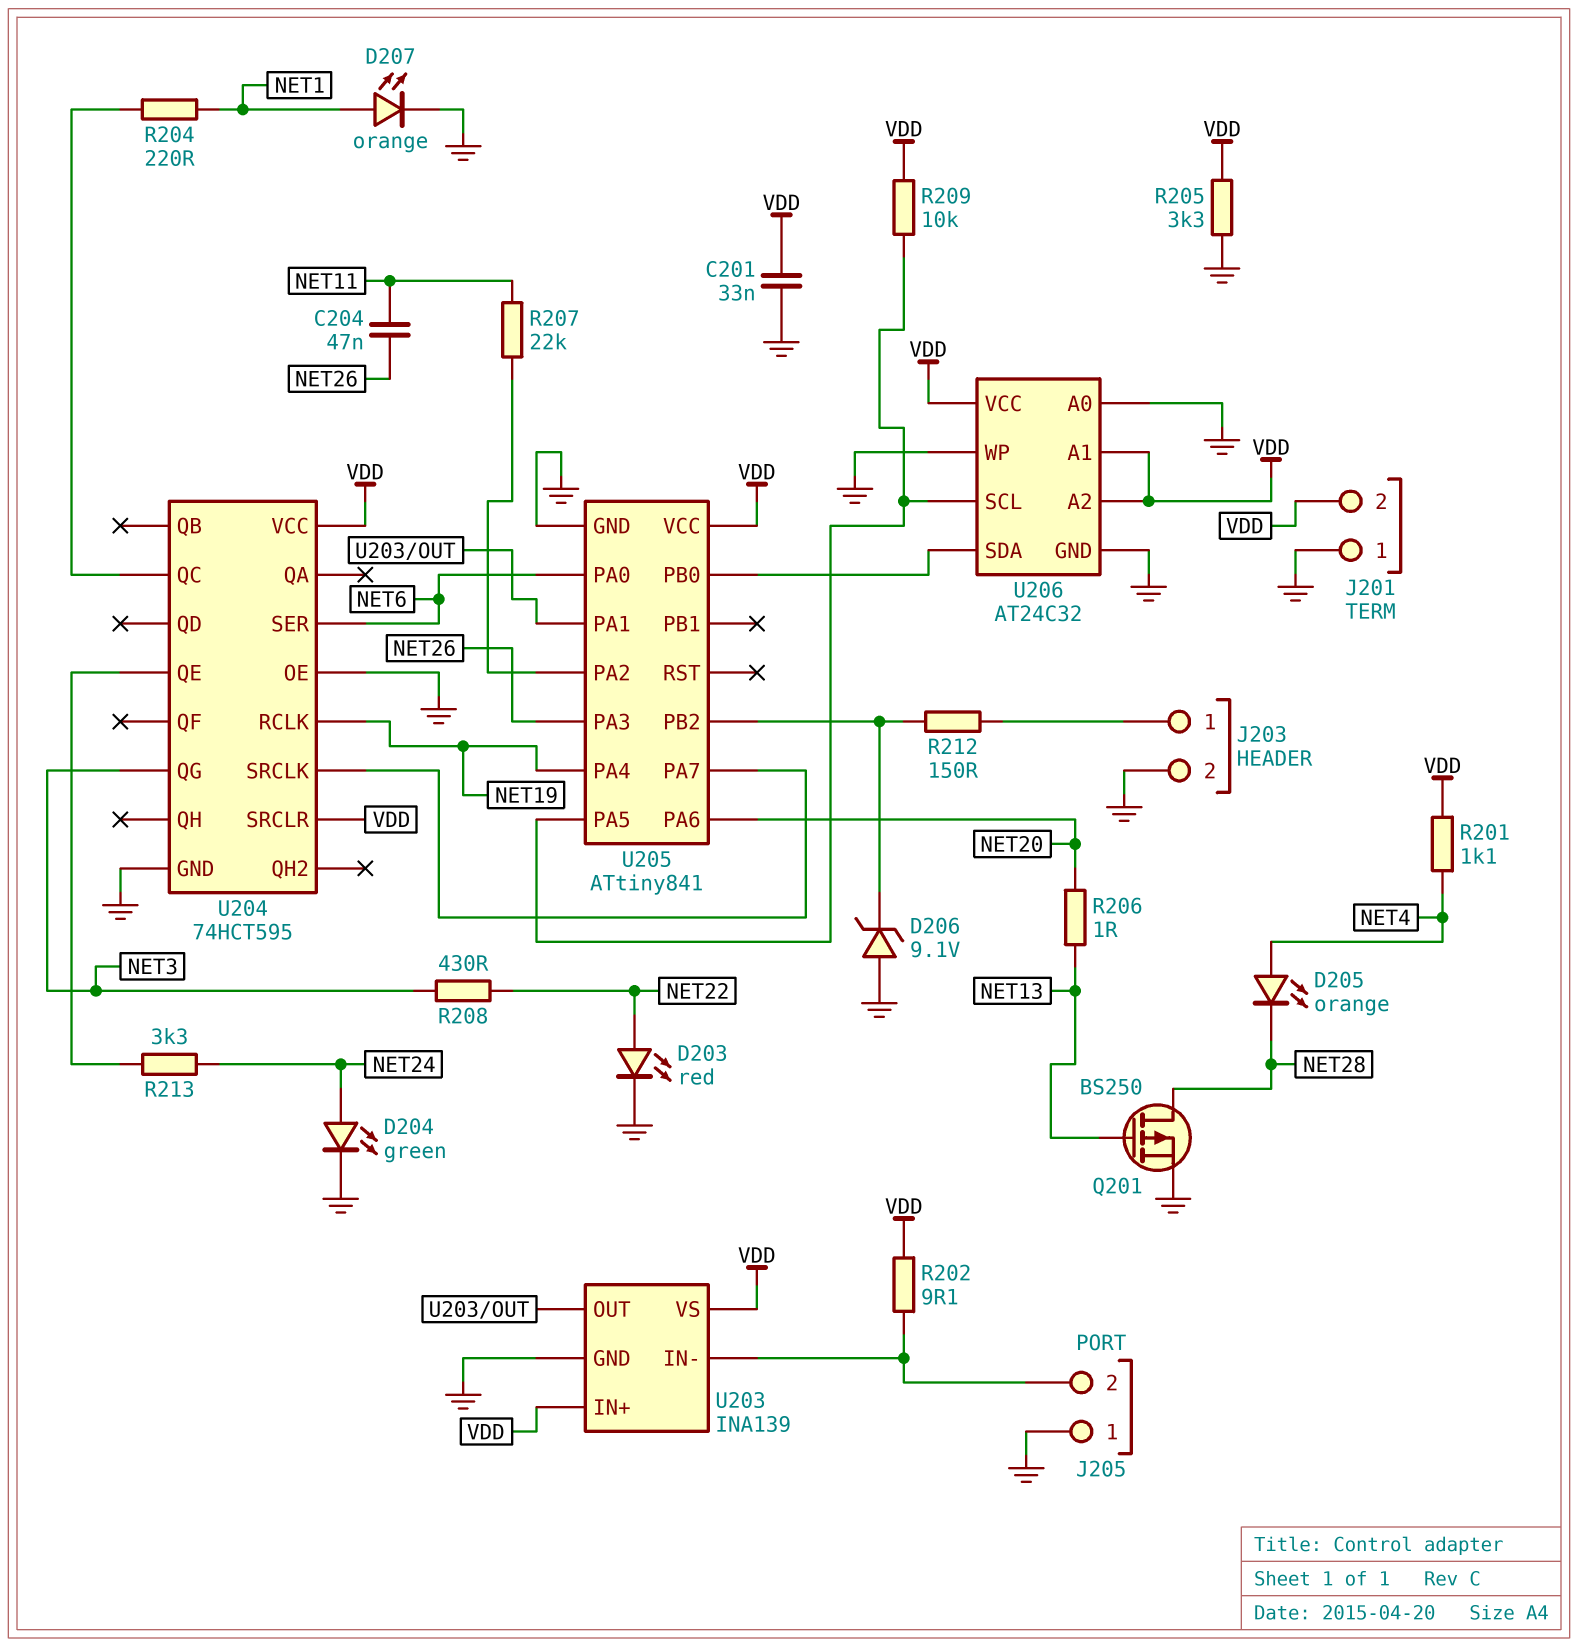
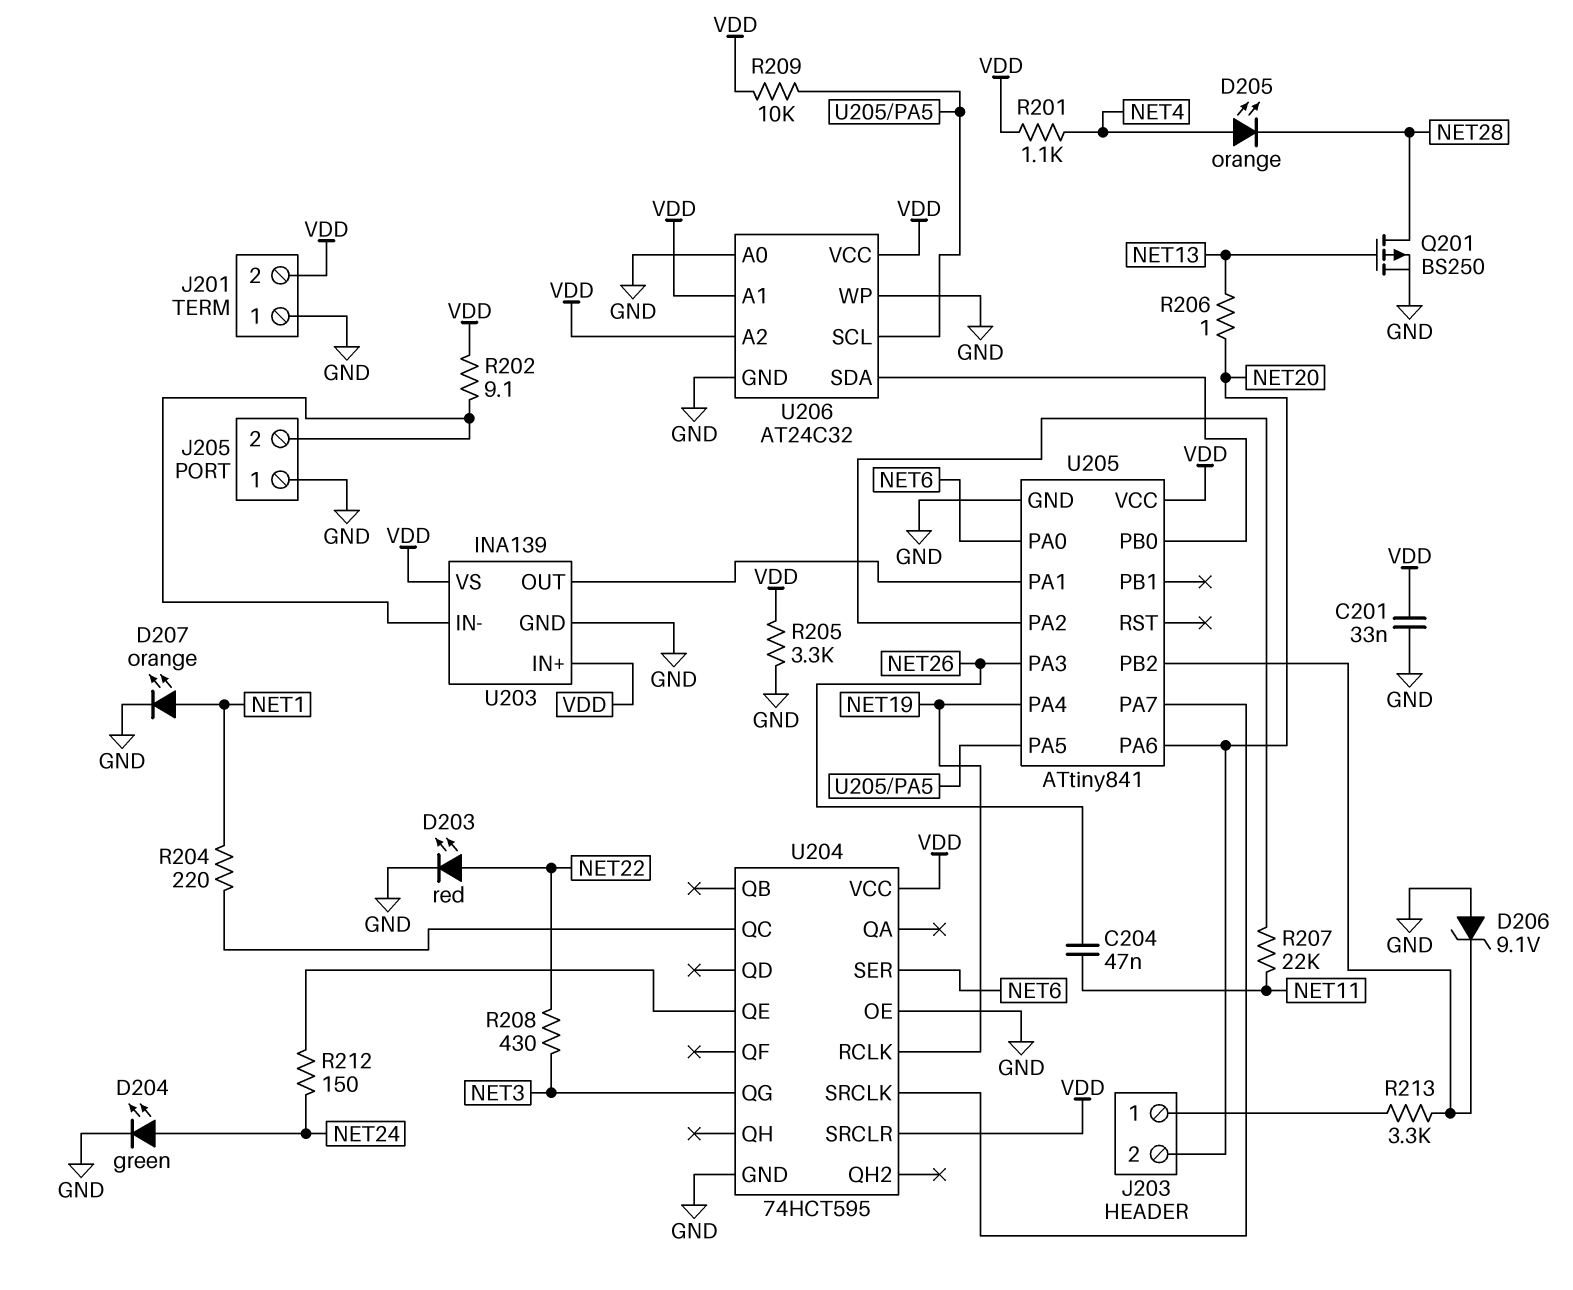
J203 pin 2: GND -> NET20
R212: 150 (J203/1, U205/PB2) -> 150 (NET24, U204/QE)
R213: 3.3k (NET24, U204/QE) -> 3.3k (J203/1, U205/PB2)

